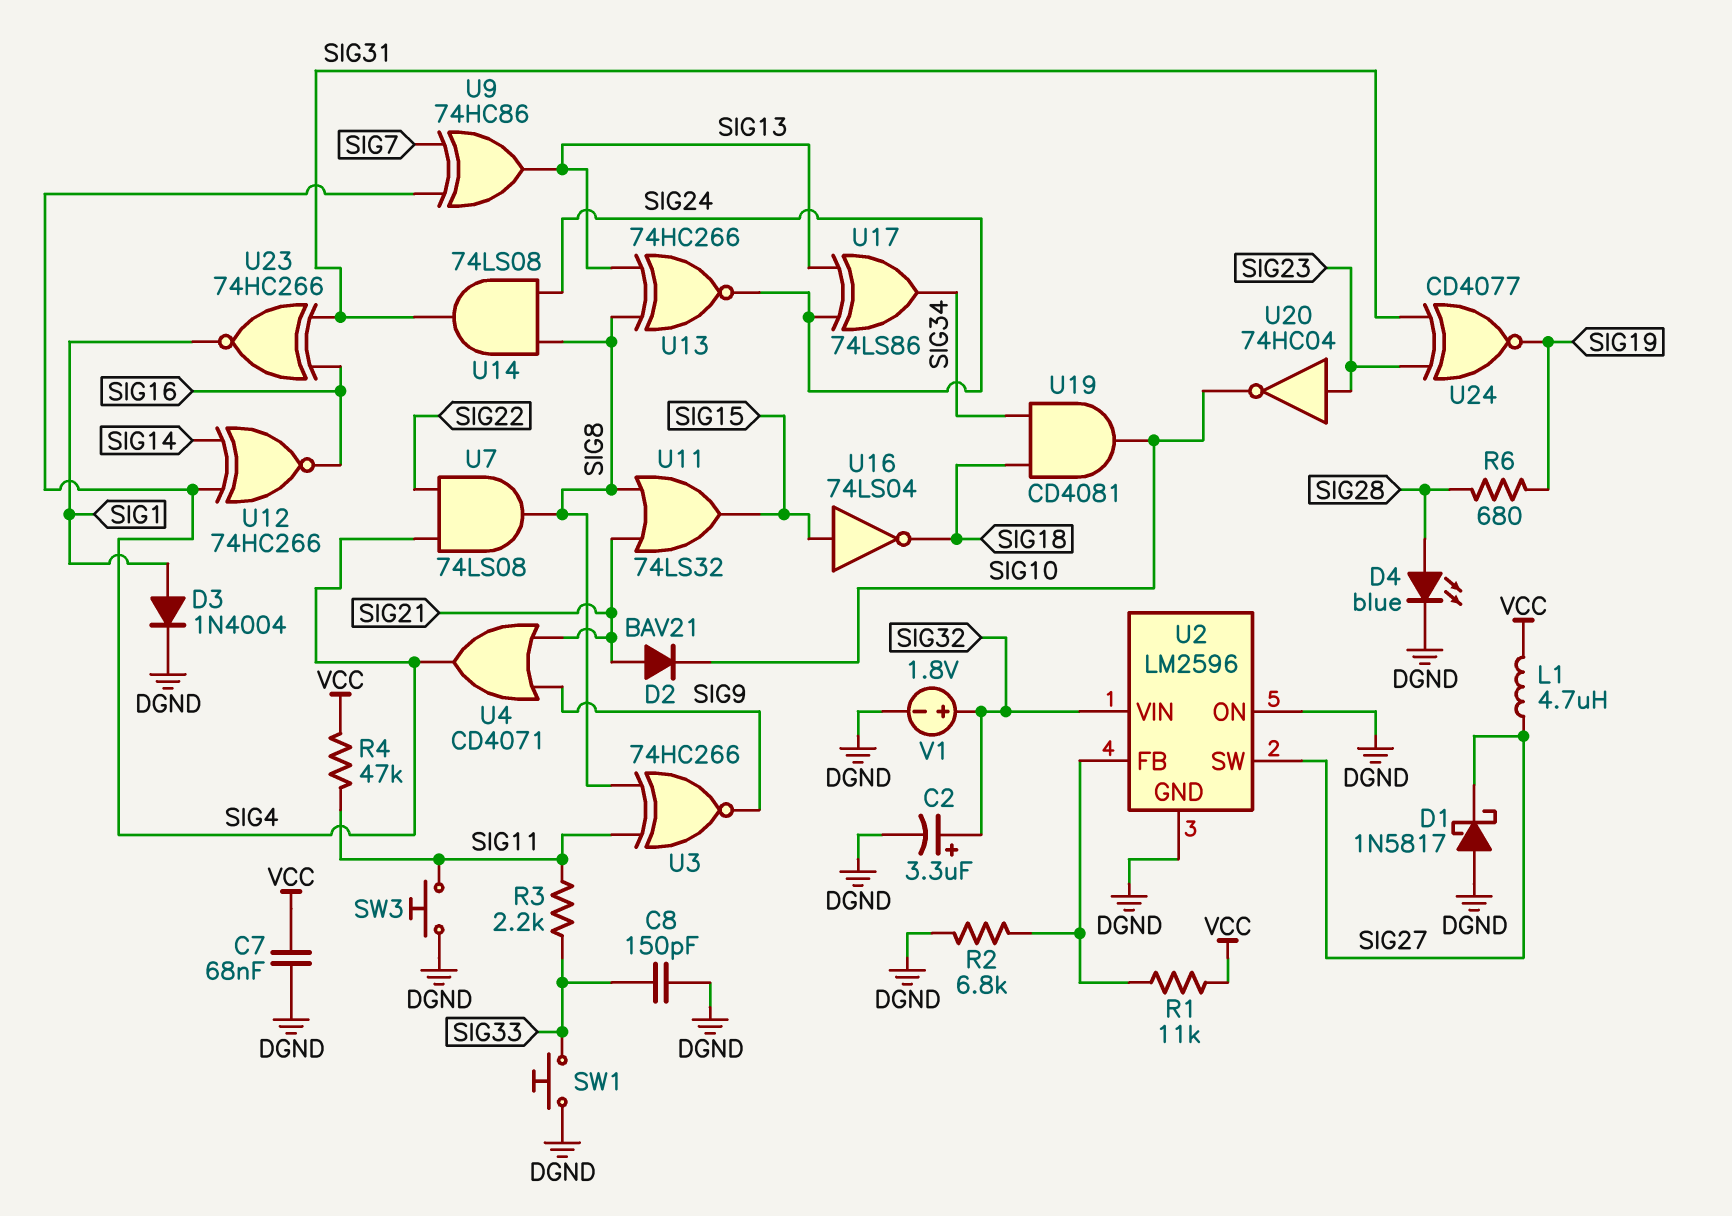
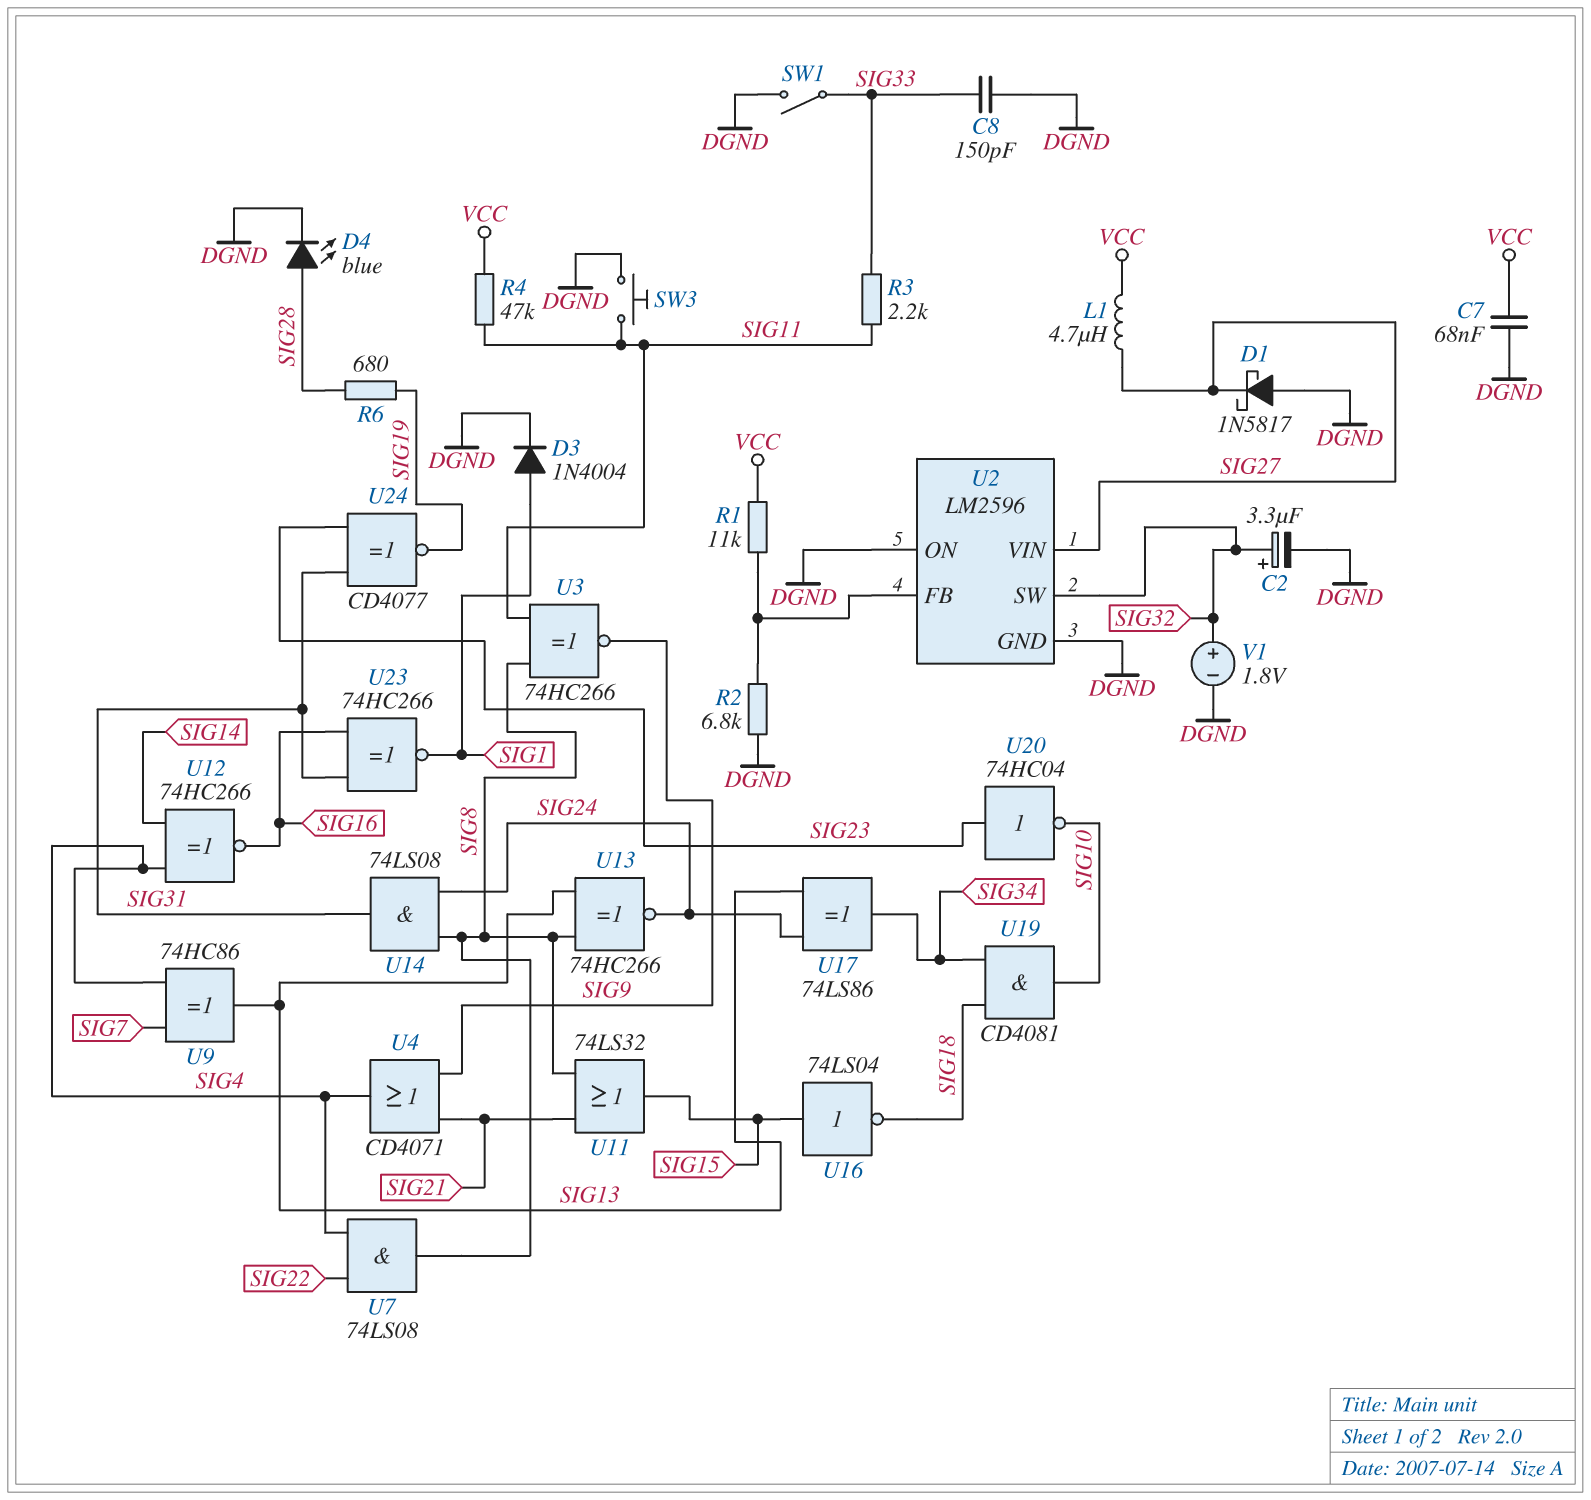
D2: diode BAV21 (A SIG21, K SIG10) -> none
SW1: button (DGND, SIG33) -> switch (DGND, SIG33)
U2 pin SW: SIG27 -> SIG32
U2 pin VIN: SIG32 -> SIG27

